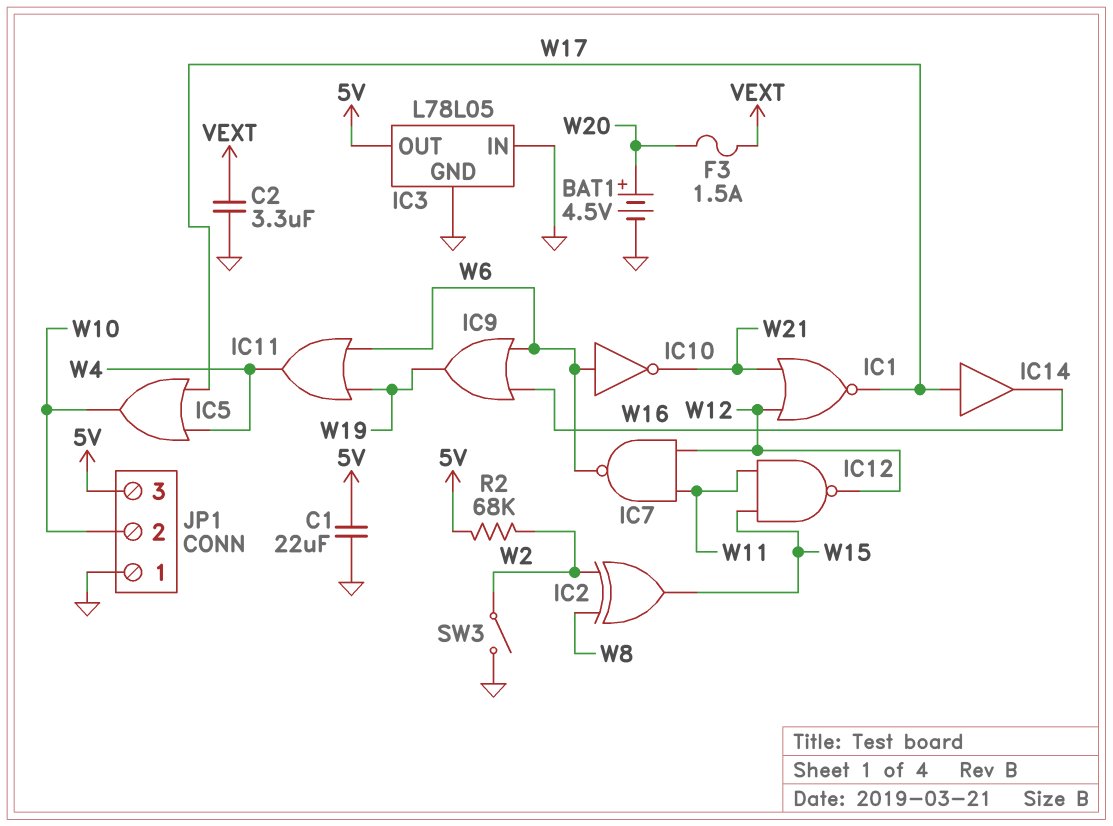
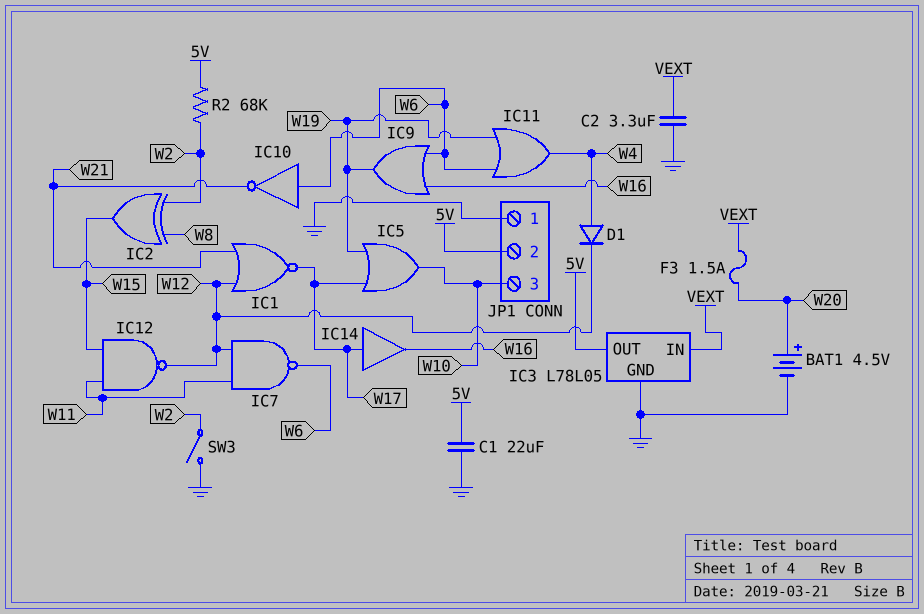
D1: none -> diode (A W4, K W12)
IC3 pin IN: GND -> VEXT
IC5: OR (in W4, in W17, out W10) -> OR (in W17, in W19, out W10)
JP1 pin 2: W10 -> 5V
JP1 pin 3: 5V -> W10

